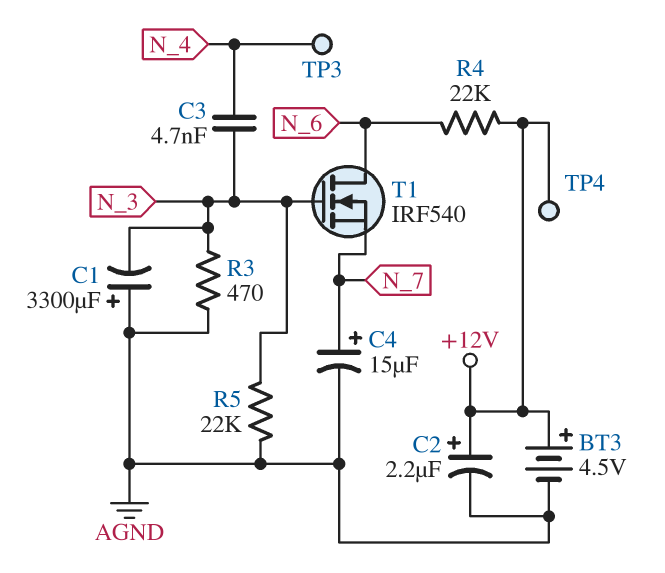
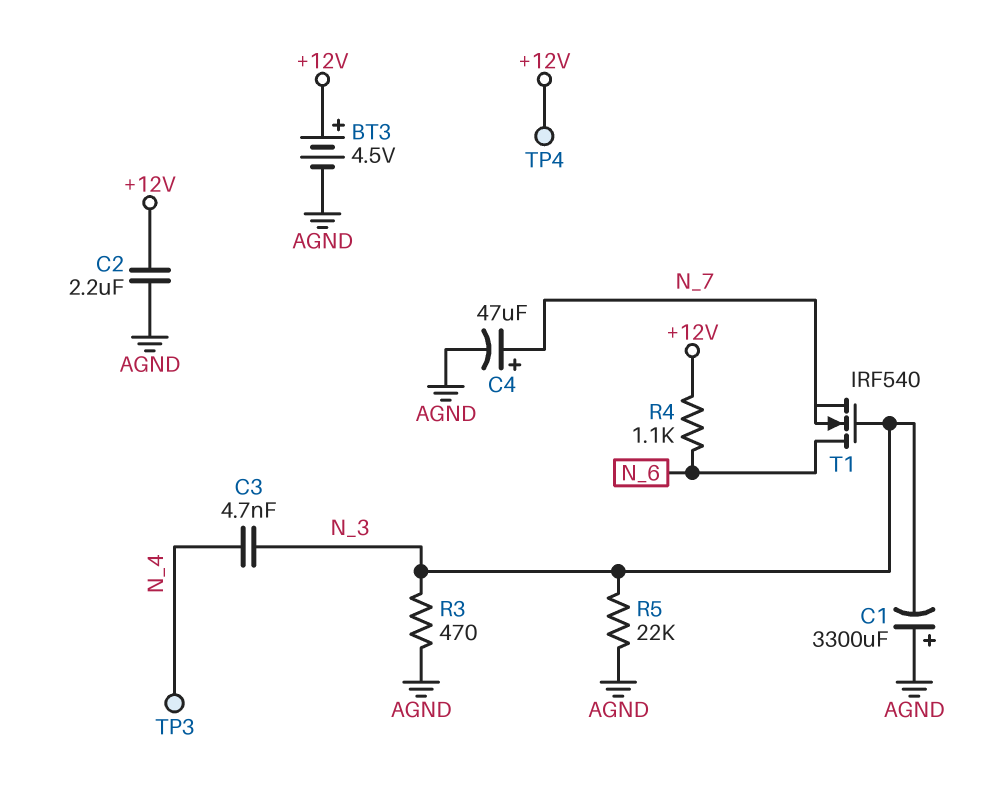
C2: 2.2uF (plus +12V, minus AGND) -> 2.2uF (+12V, AGND)
C4: 15uF (plus N_7, minus AGND) -> 47uF (plus N_7, minus AGND)
R4: 22k (+12V, N_6) -> 1.1k (+12V, N_6)

